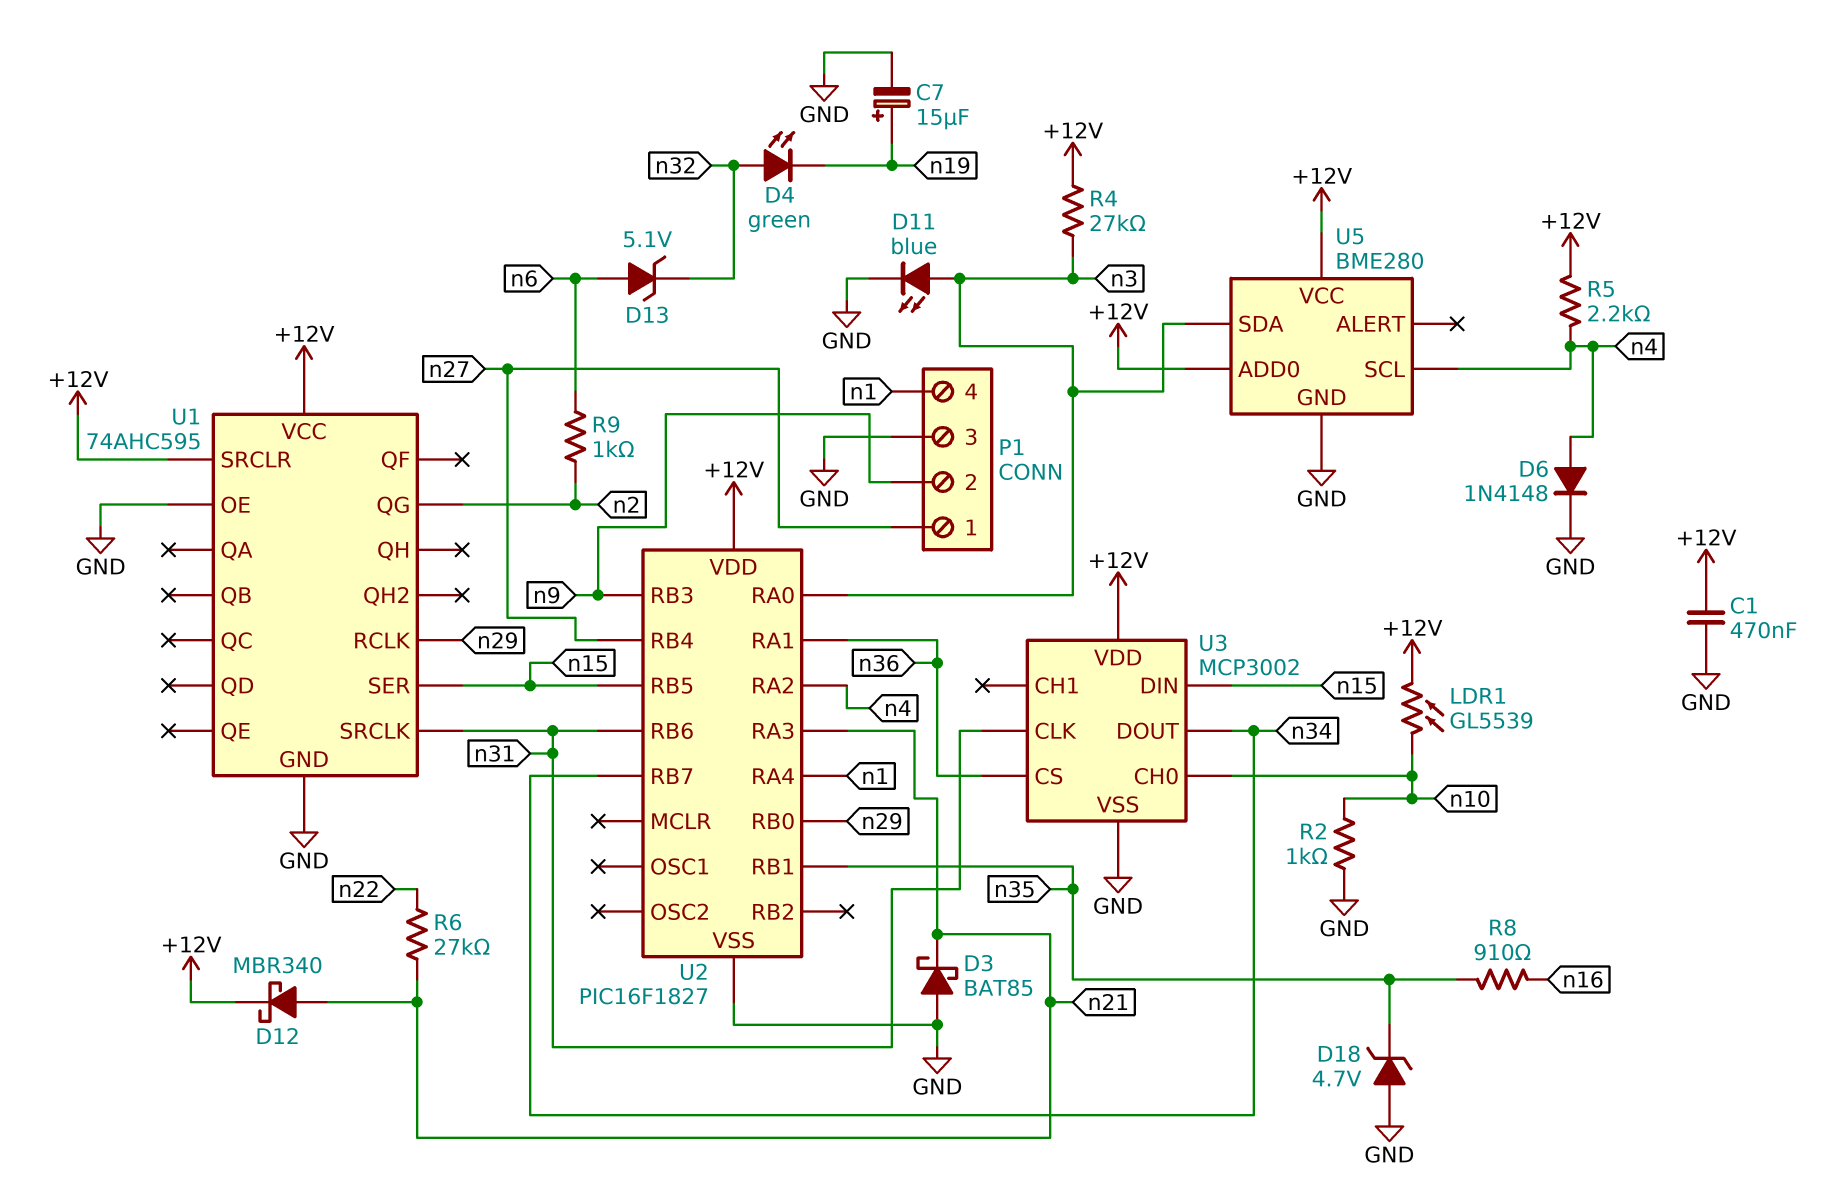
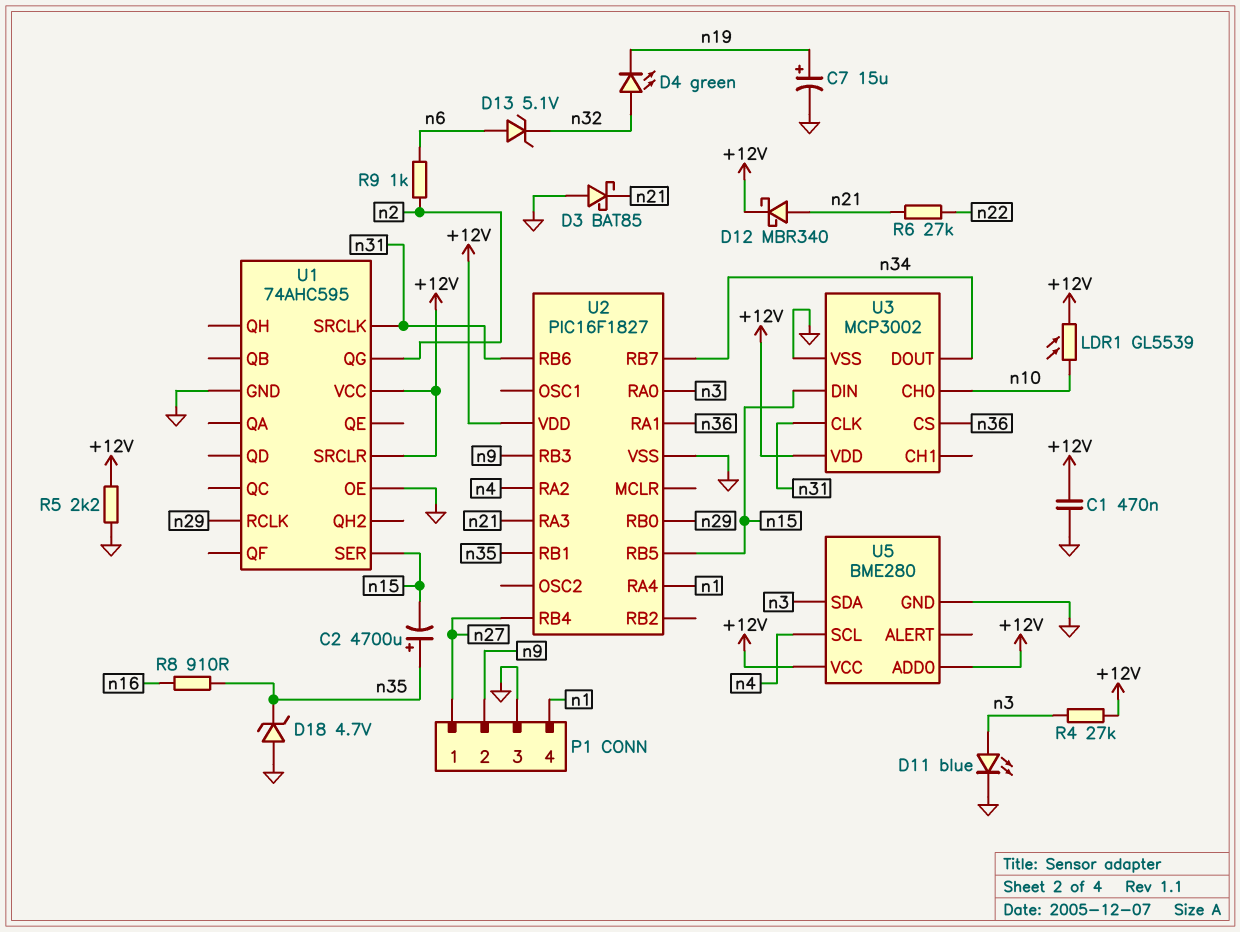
C2: none -> 4700uF (plus n35, minus n15)
D6: diode 1N4148 (A n4, K GND) -> none
R2: 1k (GND, n10) -> none
R5: 2.2k (+12V, n4) -> 2.2k (+12V, GND)

